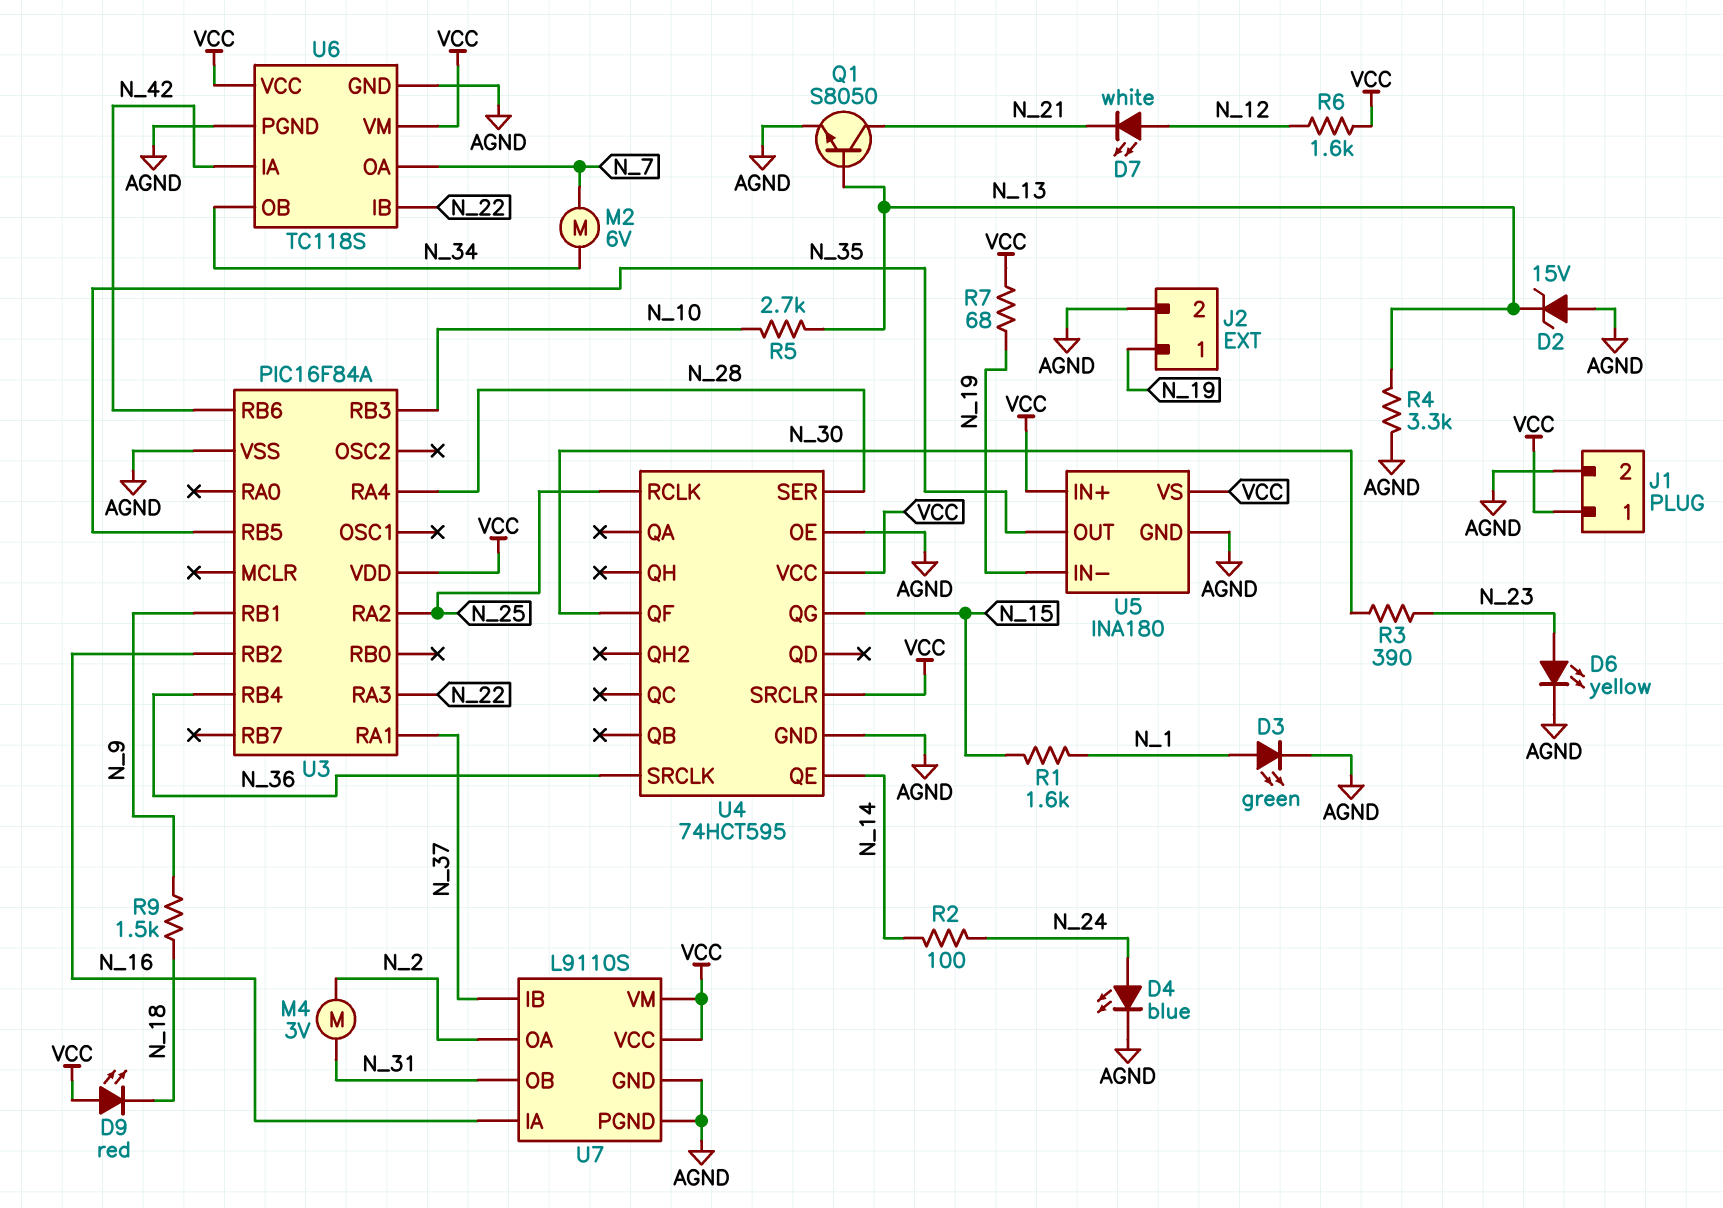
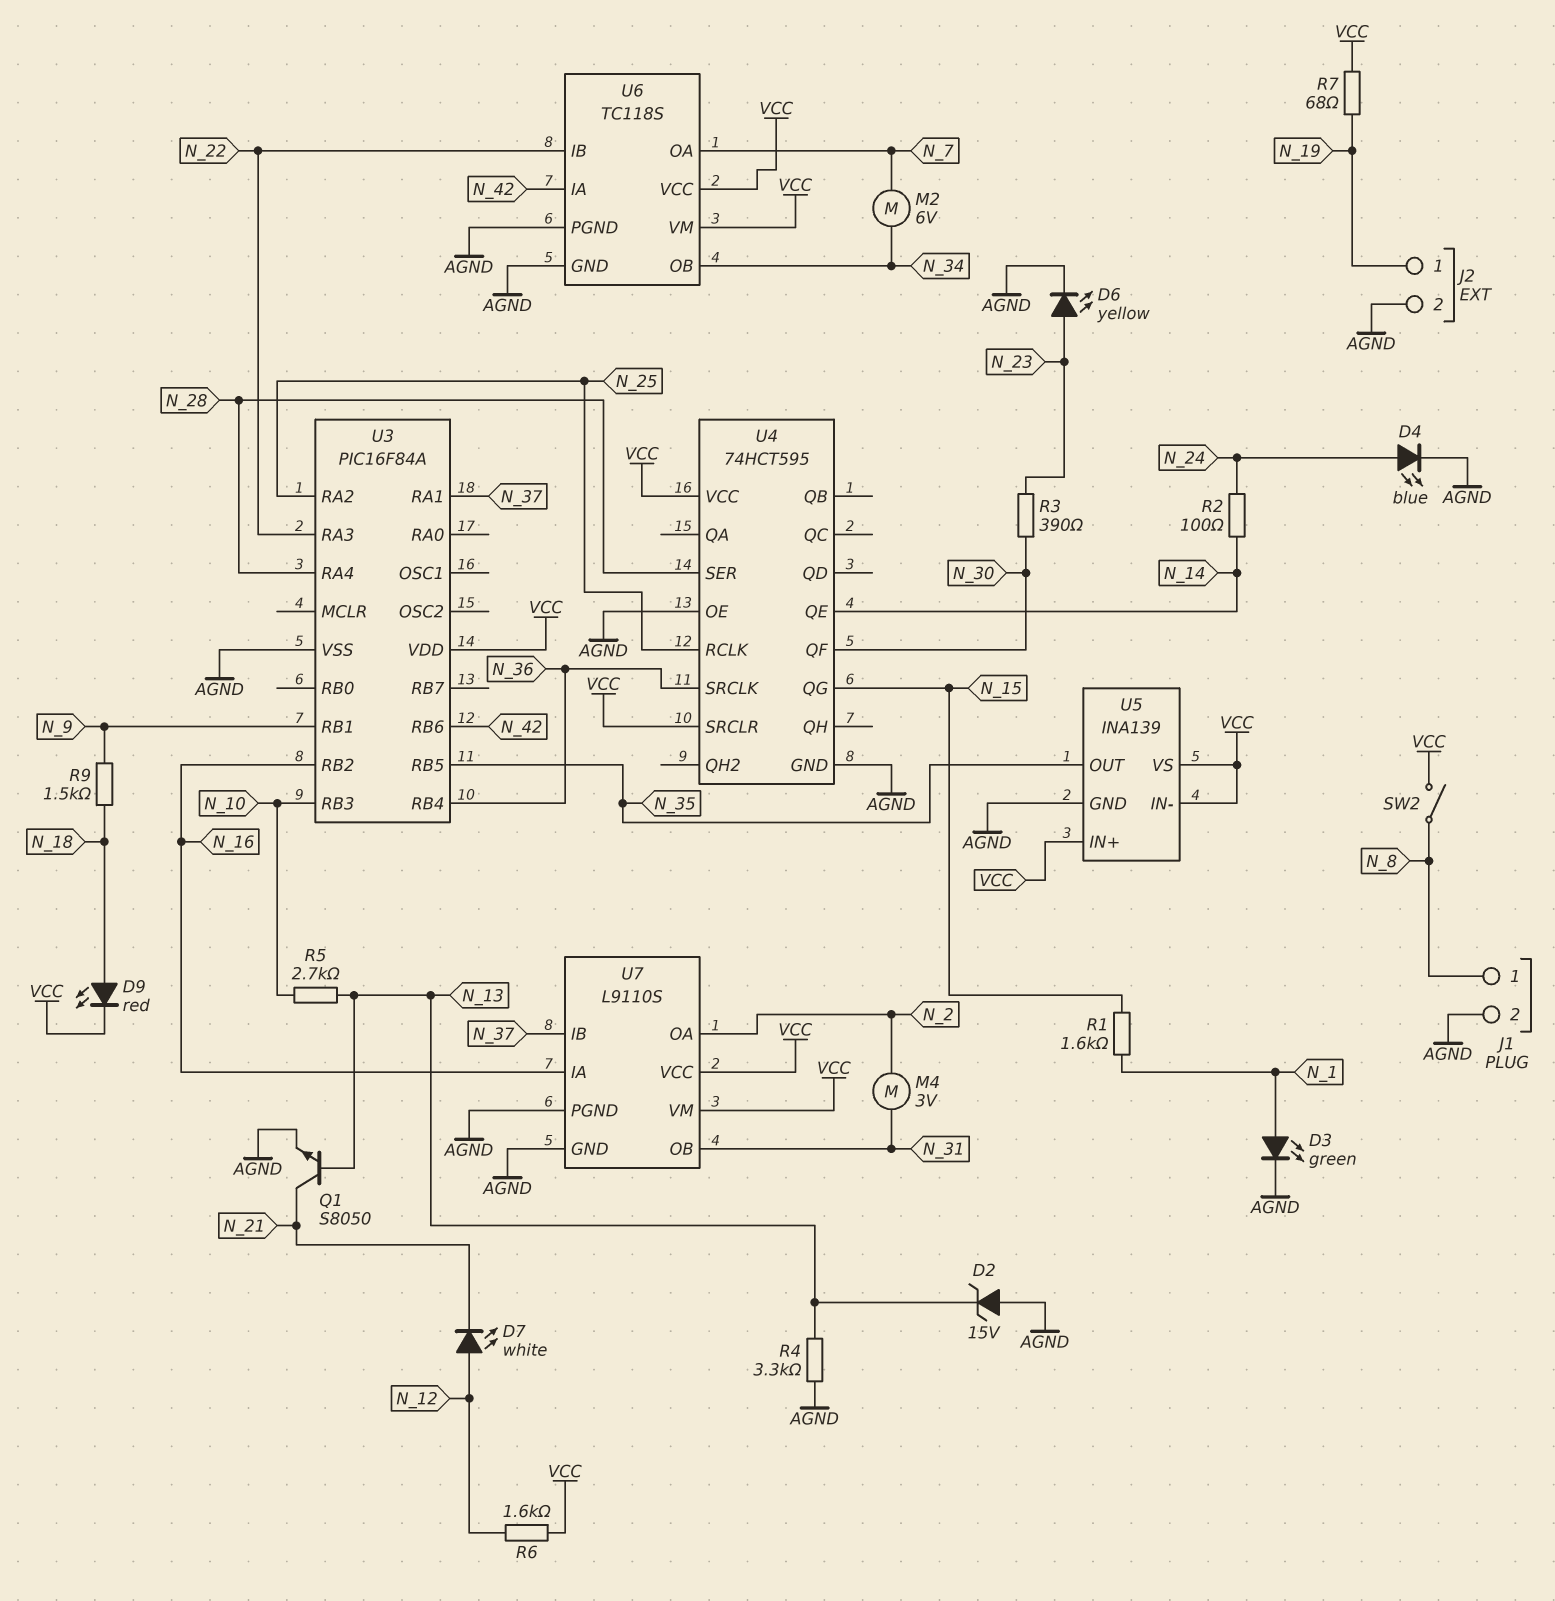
D9: LED red (A VCC, K N_18) -> LED red (A N_18, K VCC)
J1 pin 1: VCC -> N_8
SW2: none -> switch (N_8, VCC)
U5: INA180 -> INA139
U5 pin IN-: N_19 -> VCC

